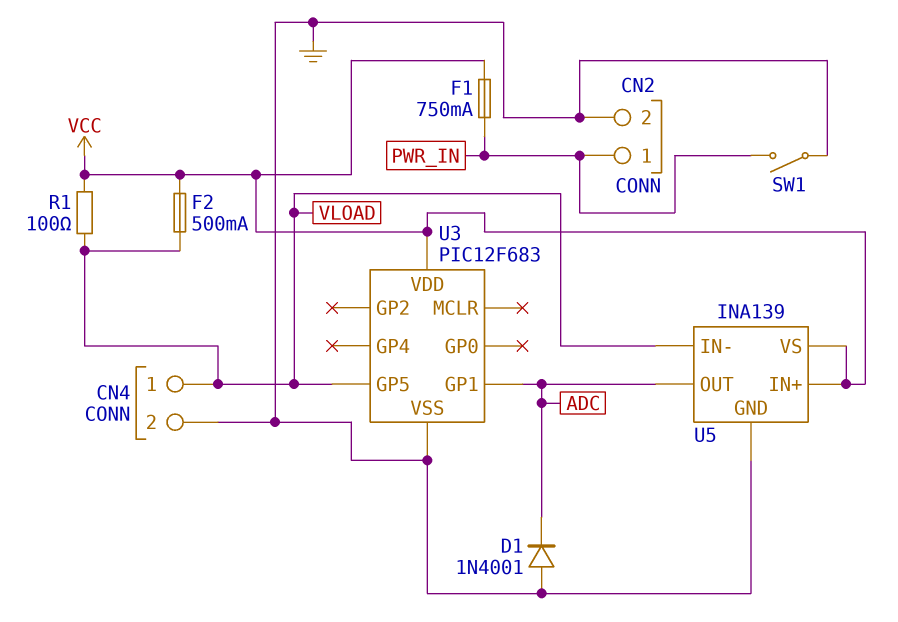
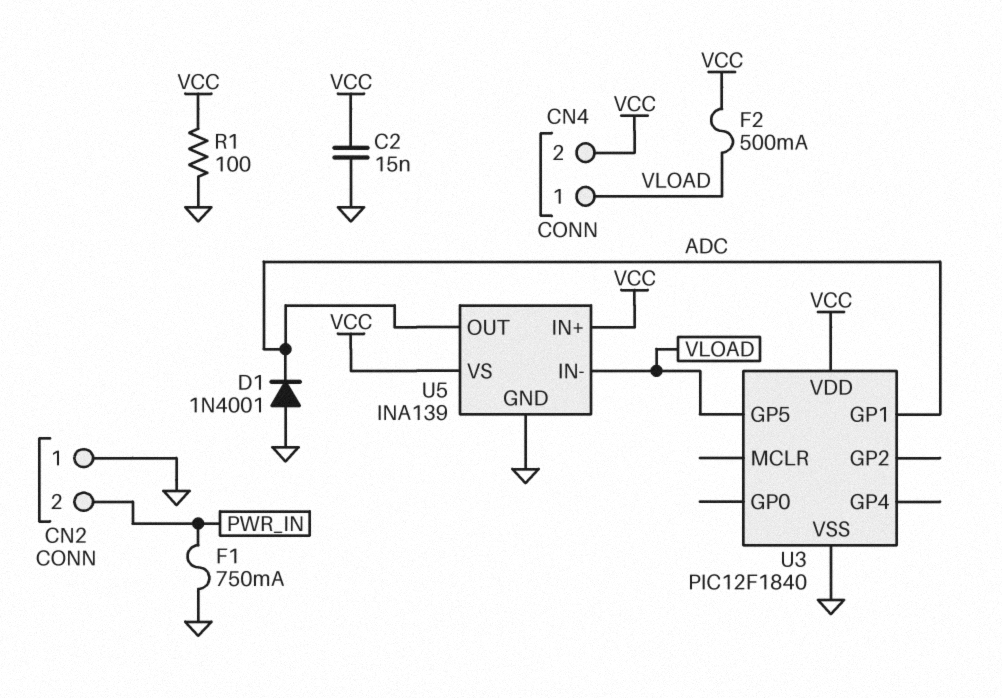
C2: none -> 15nF (GND, VCC)
CN2 pin 1: PWR_IN -> GND
CN2 pin 2: GND -> PWR_IN
CN4 pin 2: GND -> VCC
F1: 750mA (PWR_IN, VCC) -> 750mA (GND, PWR_IN)
R1: 100 (VCC, VLOAD) -> 100 (GND, VCC)
SW1: switch (GND, PWR_IN) -> none
U3: PIC12F683 -> PIC12F1840

